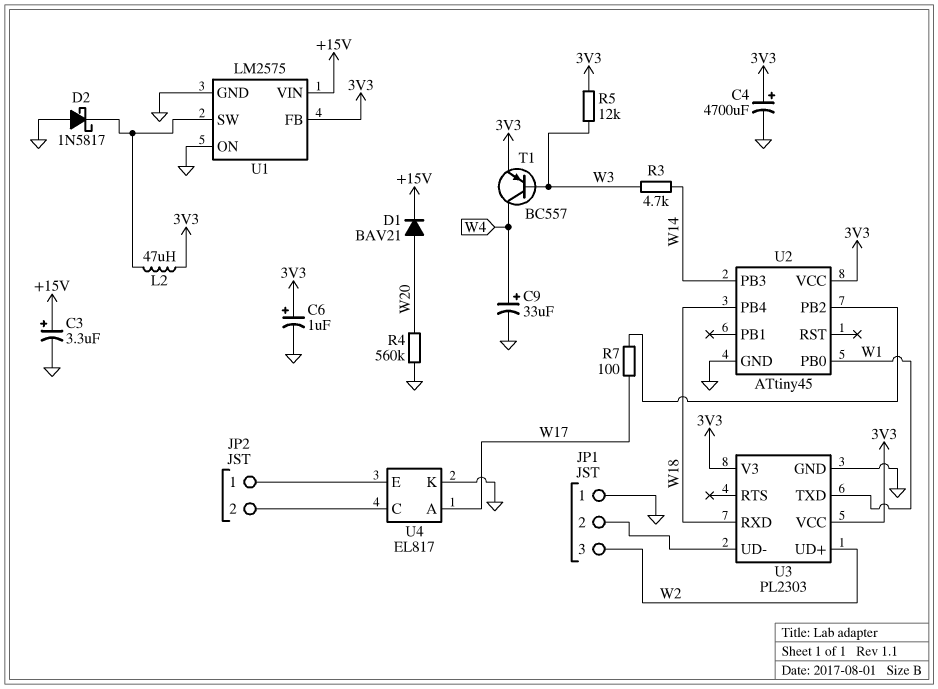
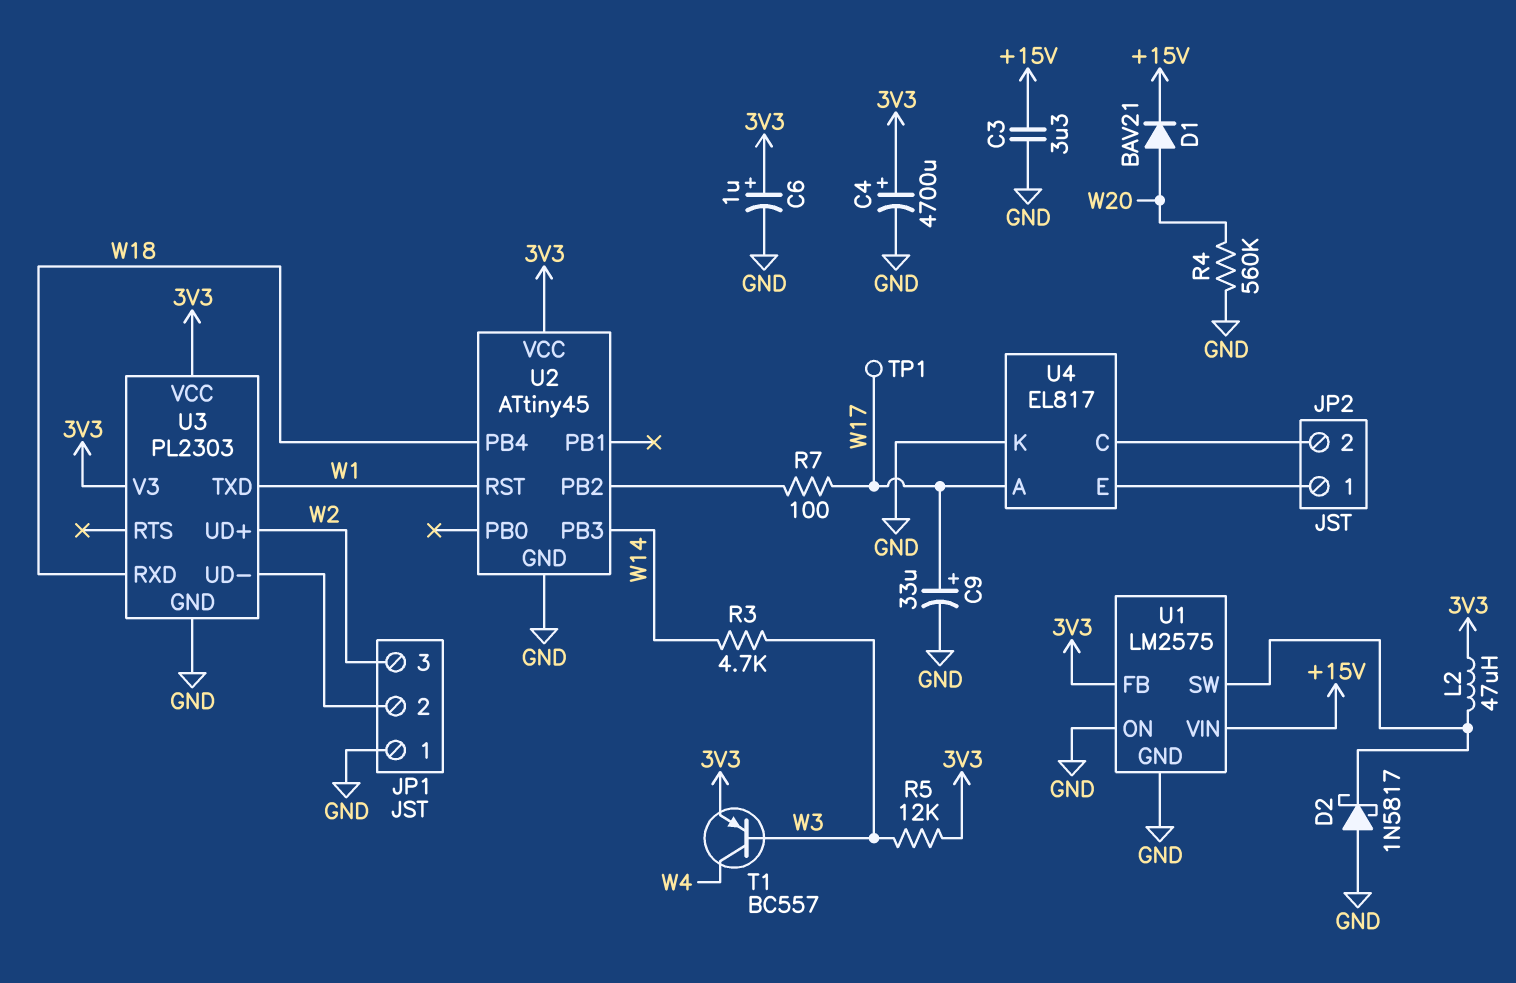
C3: 3.3uF (plus +15V, minus GND) -> 3.3uF (+15V, GND)
C9: 33uF (plus W4, minus GND) -> 33uF (plus W17, minus GND)
TP1: none -> test point (W17)
U2 pin PB0: W1 -> none
U2 pin RST: none -> W1

